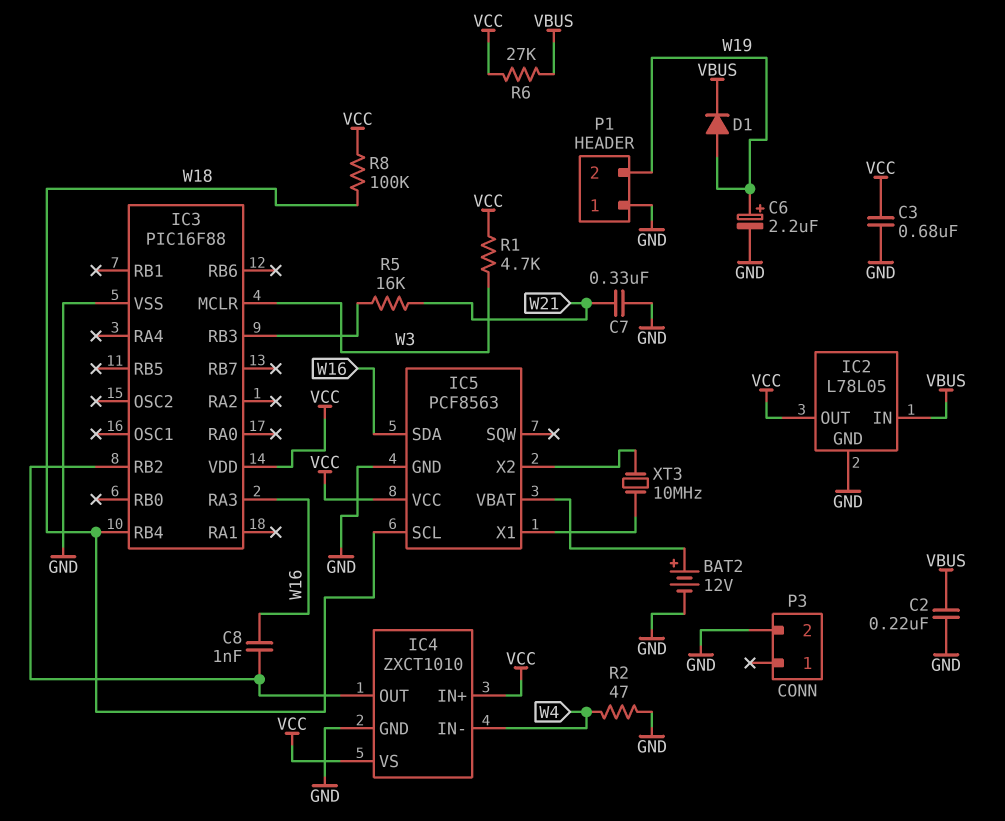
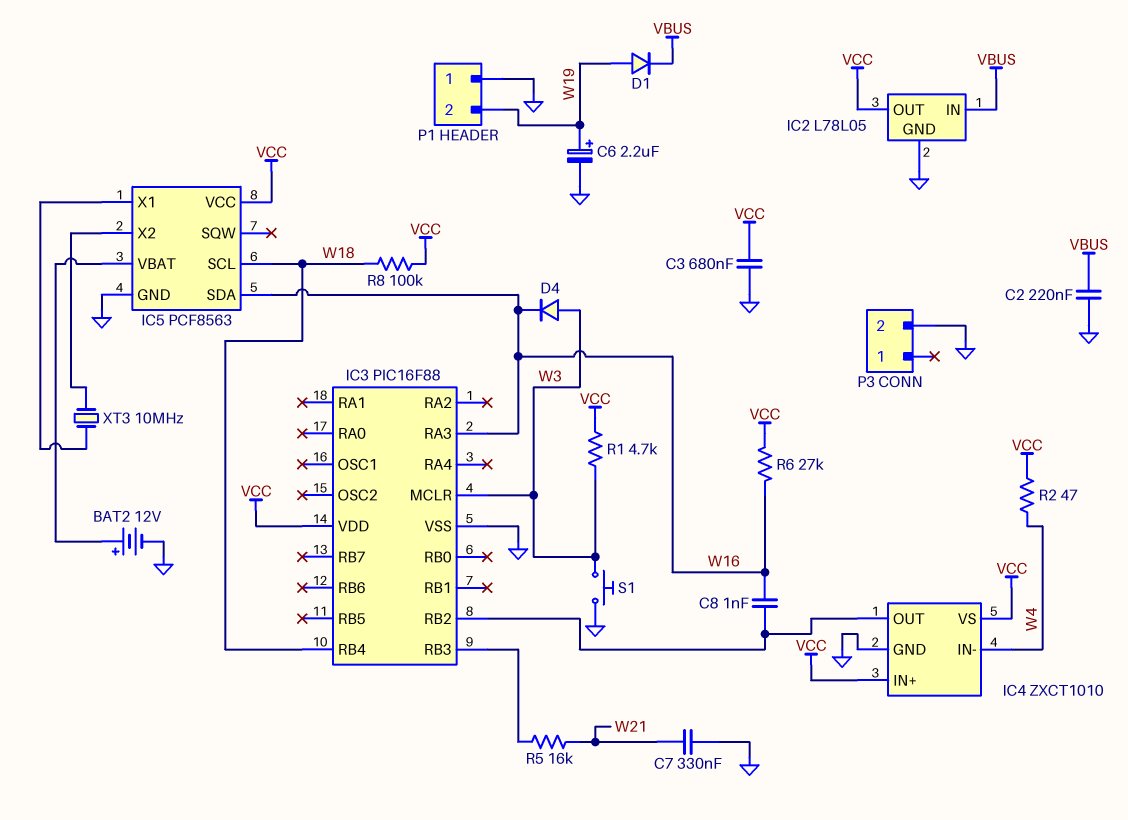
D4: none -> diode (A W3, K W16)
R2: 47 (GND, W4) -> 47 (VCC, W4)
R6: 27k (VBUS, VCC) -> 27k (VCC, W16)
S1: none -> button (GND, W3)

